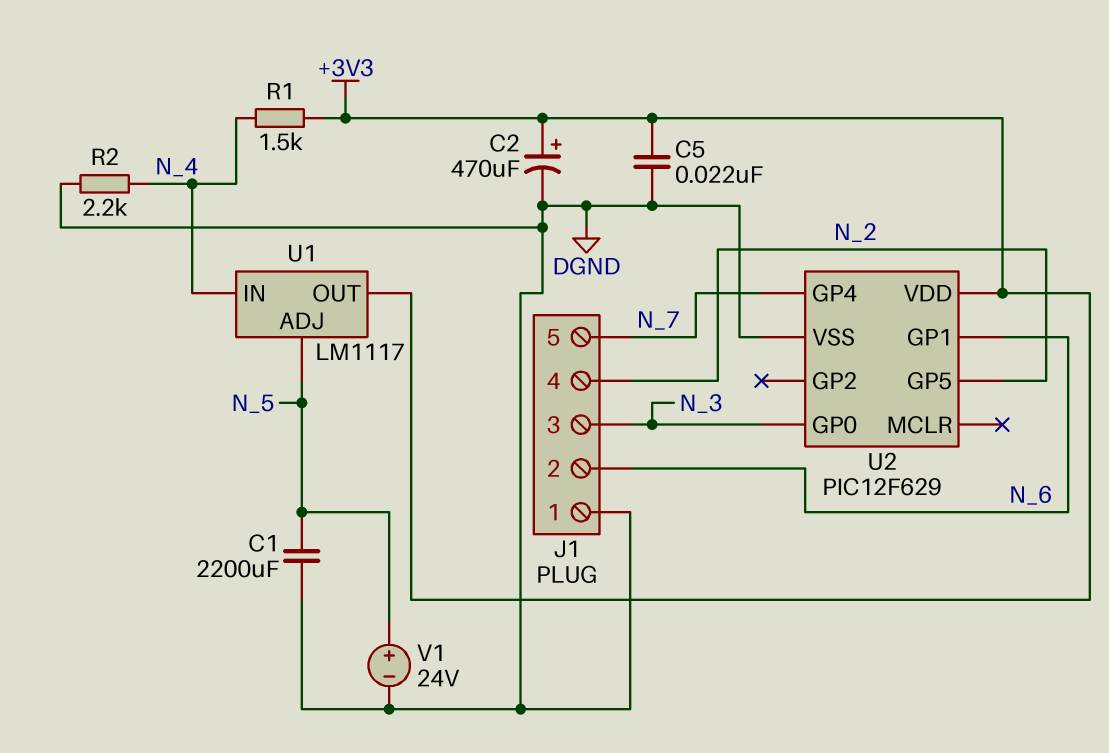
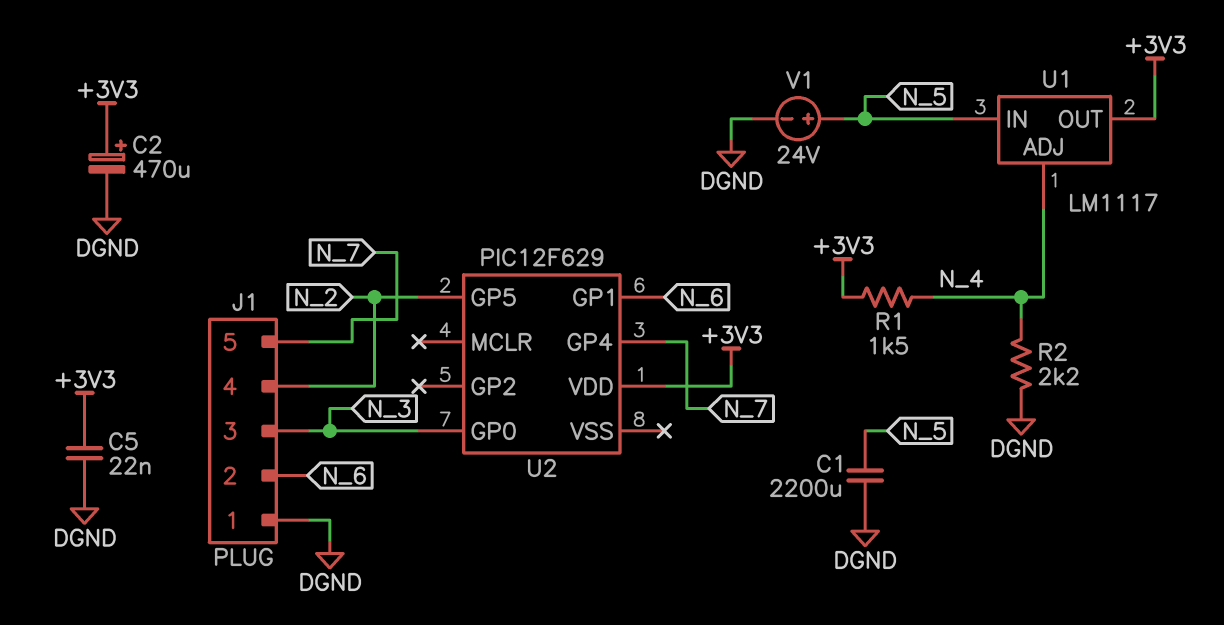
U1 pin ADJ: N_5 -> N_4
U1 pin IN: N_4 -> N_5
U2 pin VSS: DGND -> none

